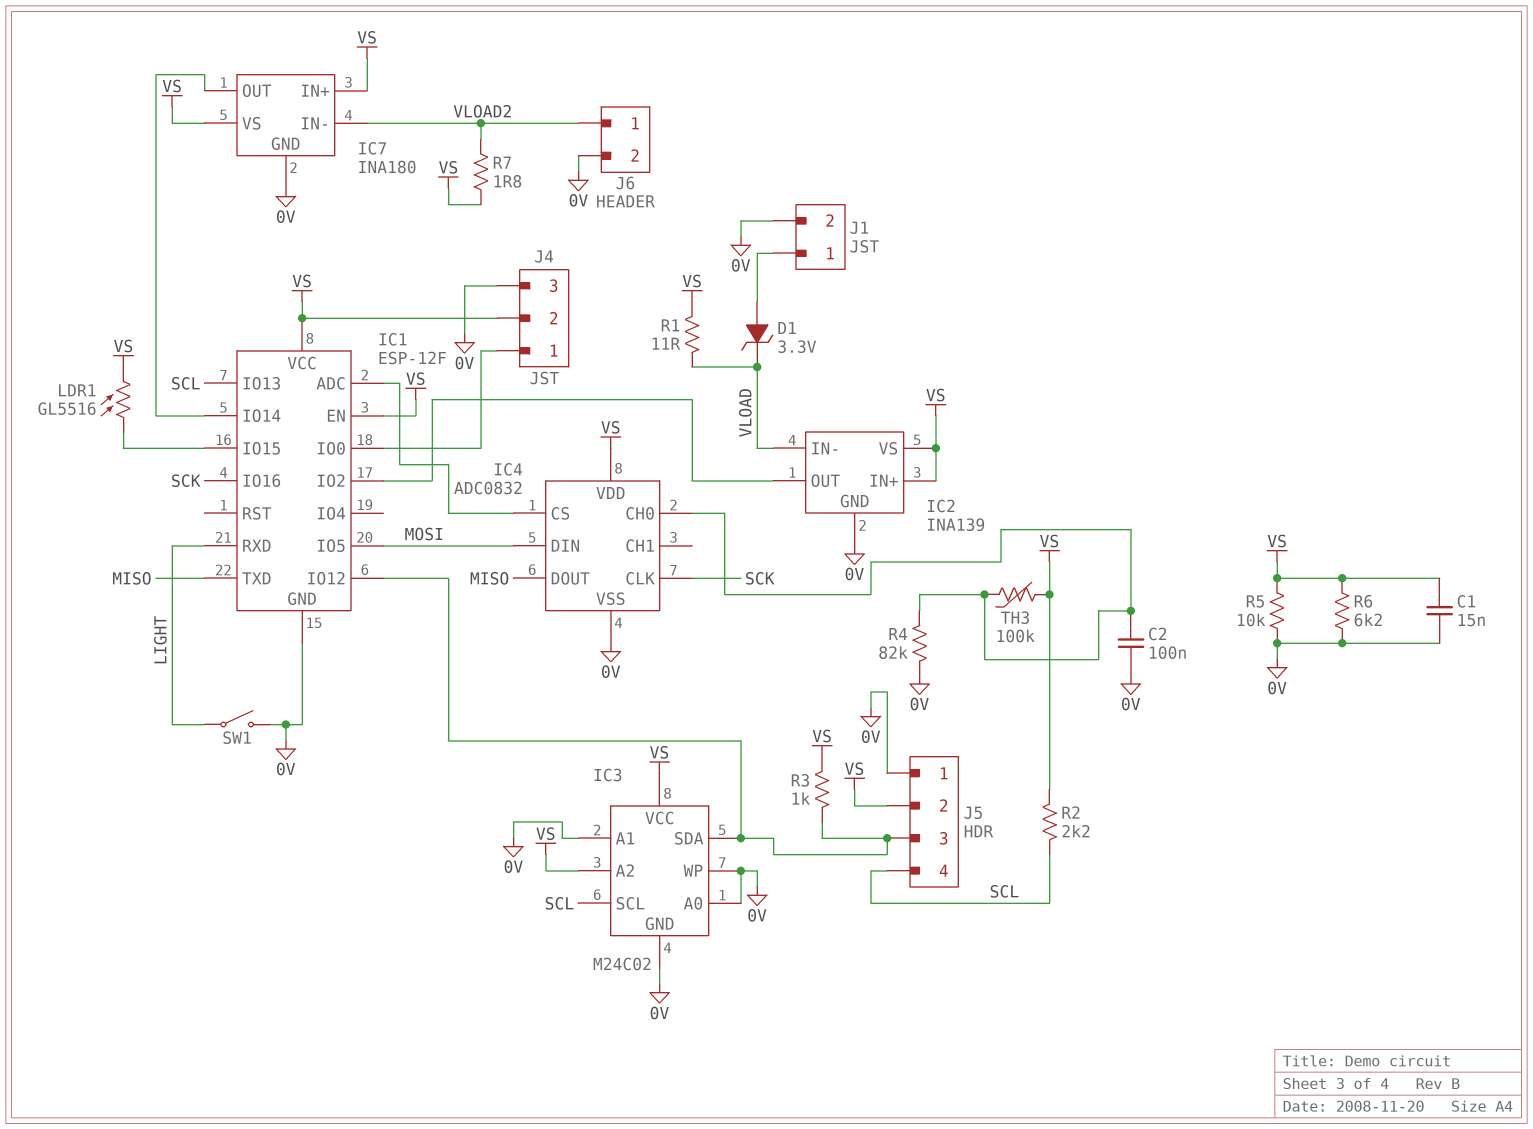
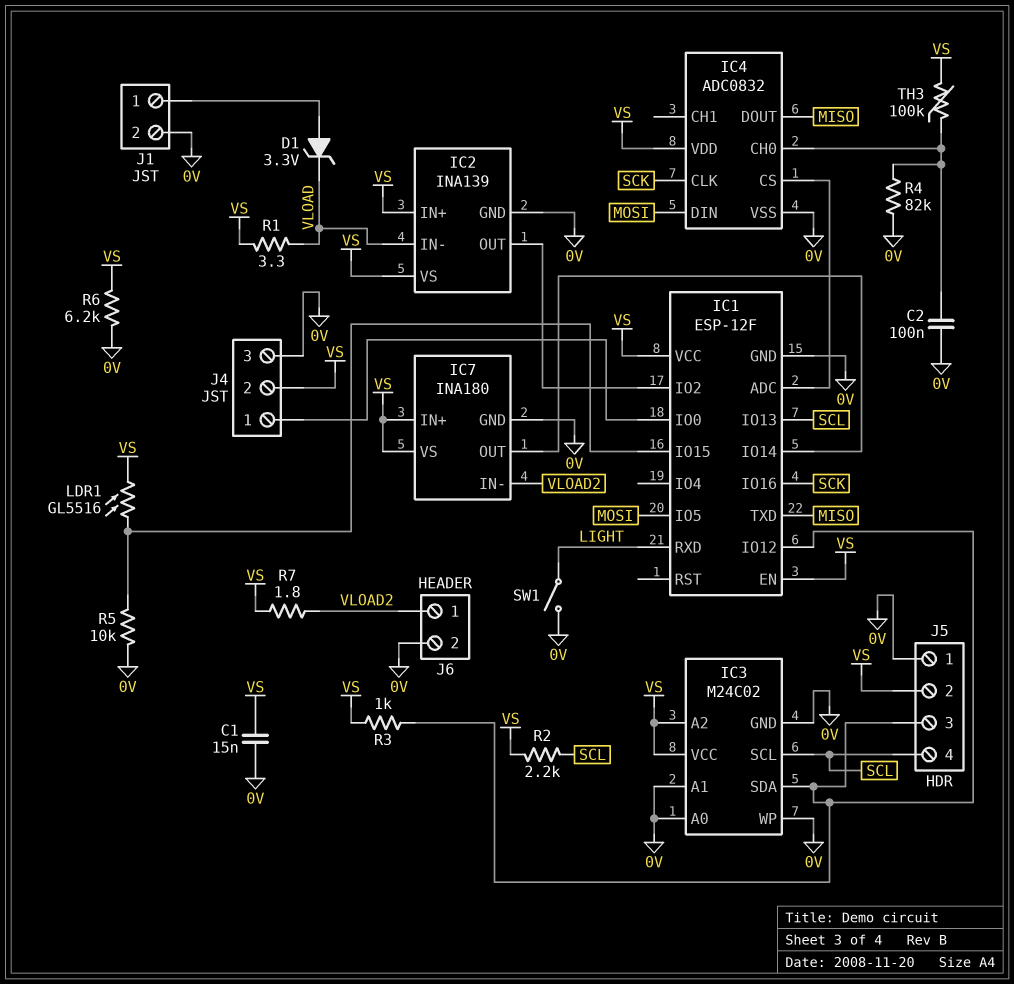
R1: 11 (VLOAD, VS) -> 3.3 (VLOAD, VS)
R5: 10k (0V, VS) -> 10k (0V, IC1/IO15)

